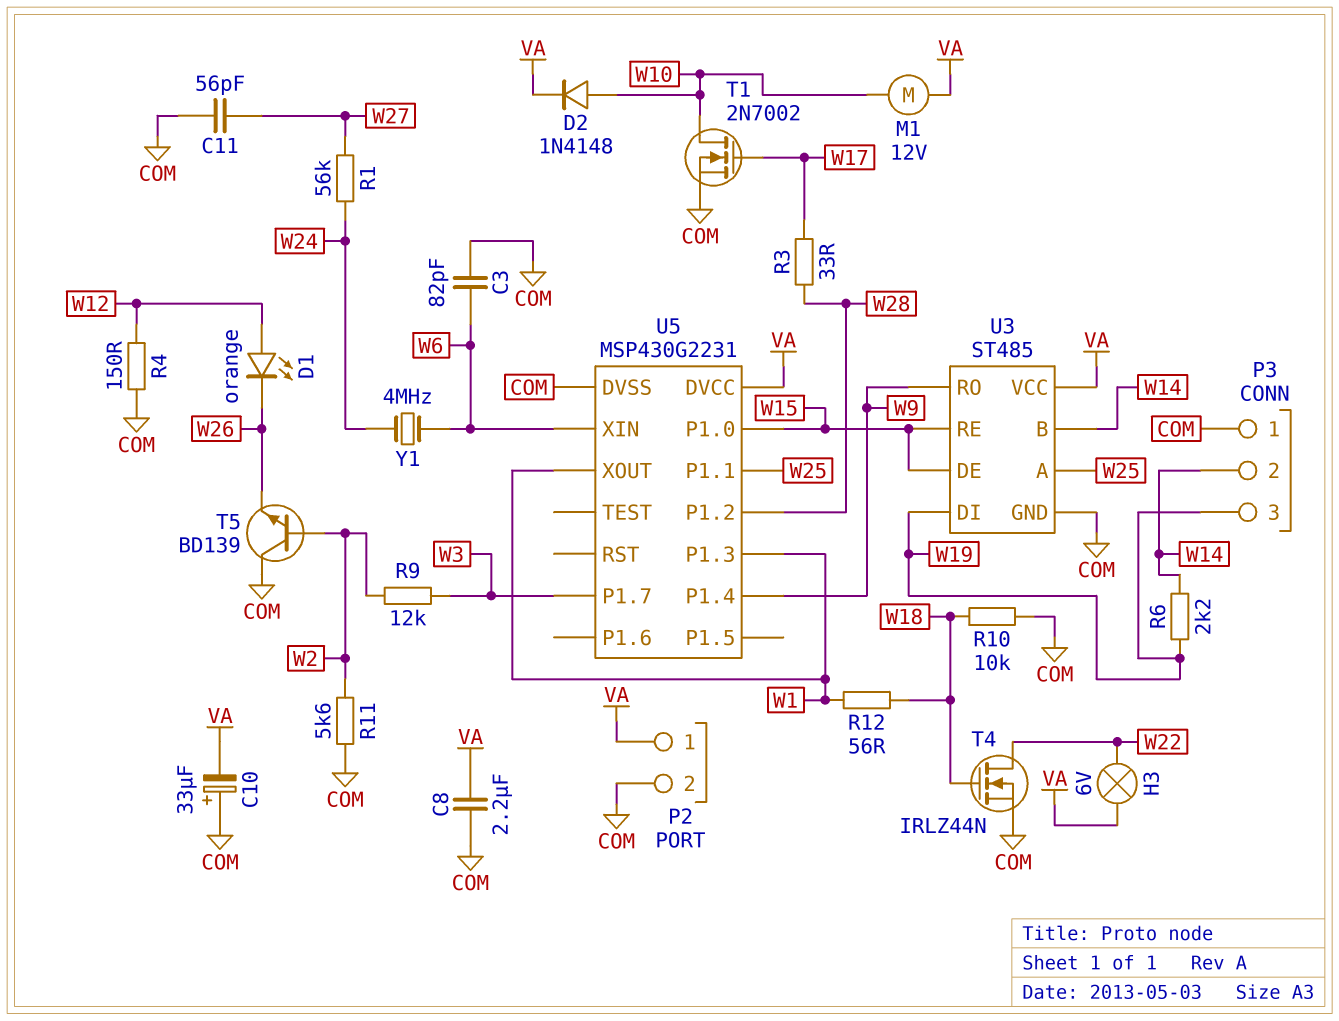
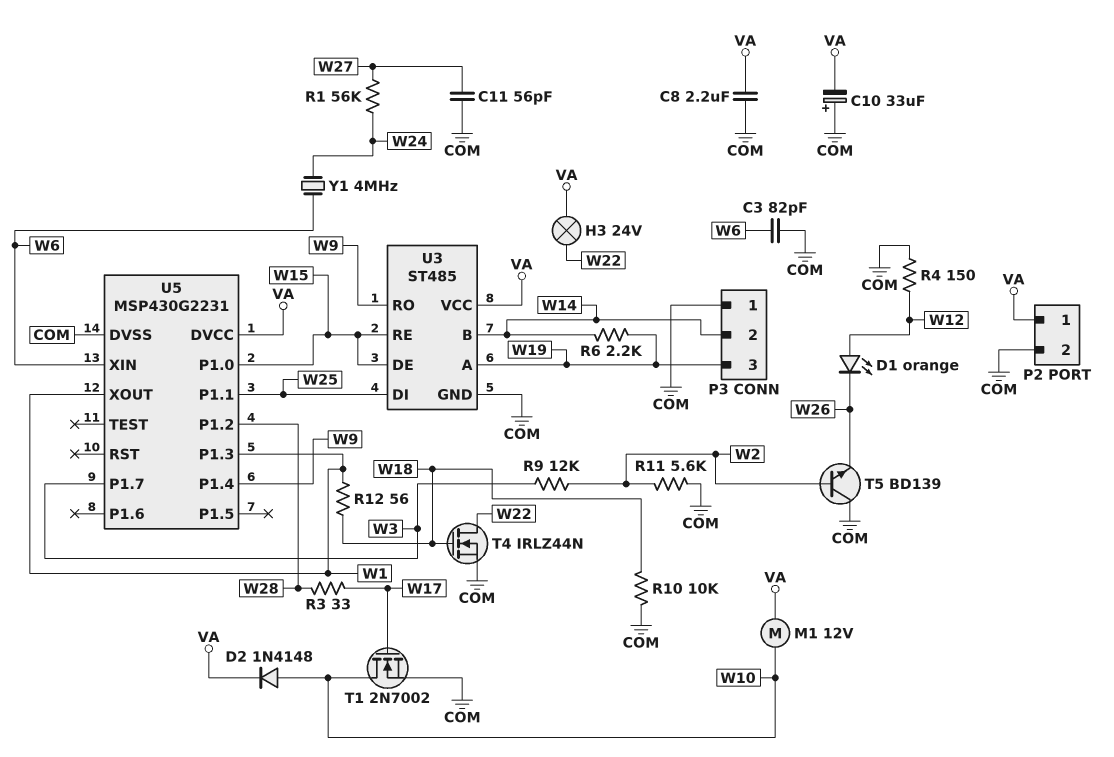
H3: lamp 6V (VA, W22) -> lamp 24V (VA, W22)
U3 pin A: W25 -> W19
U3 pin DI: W19 -> W25

